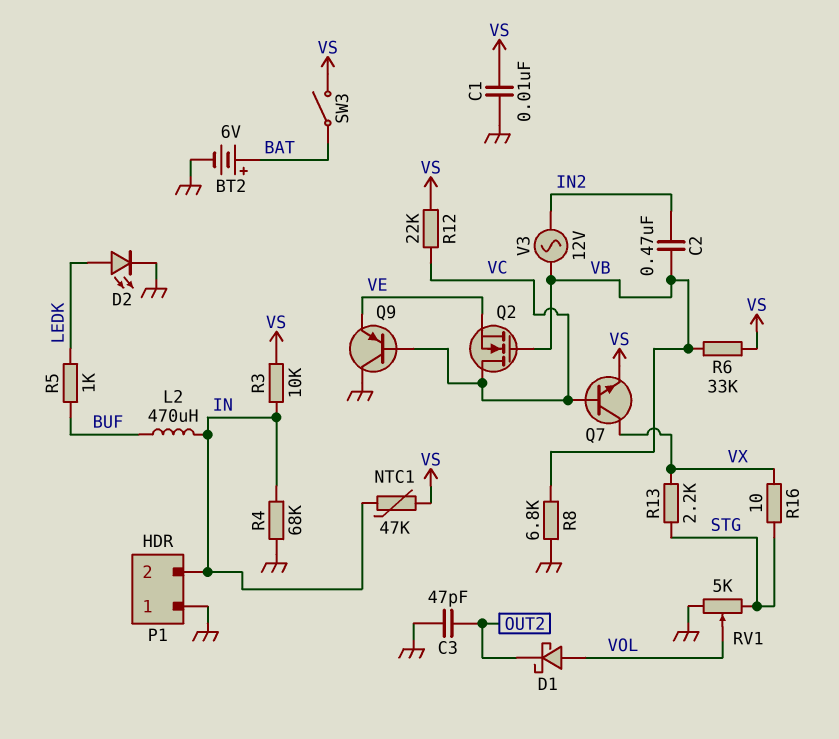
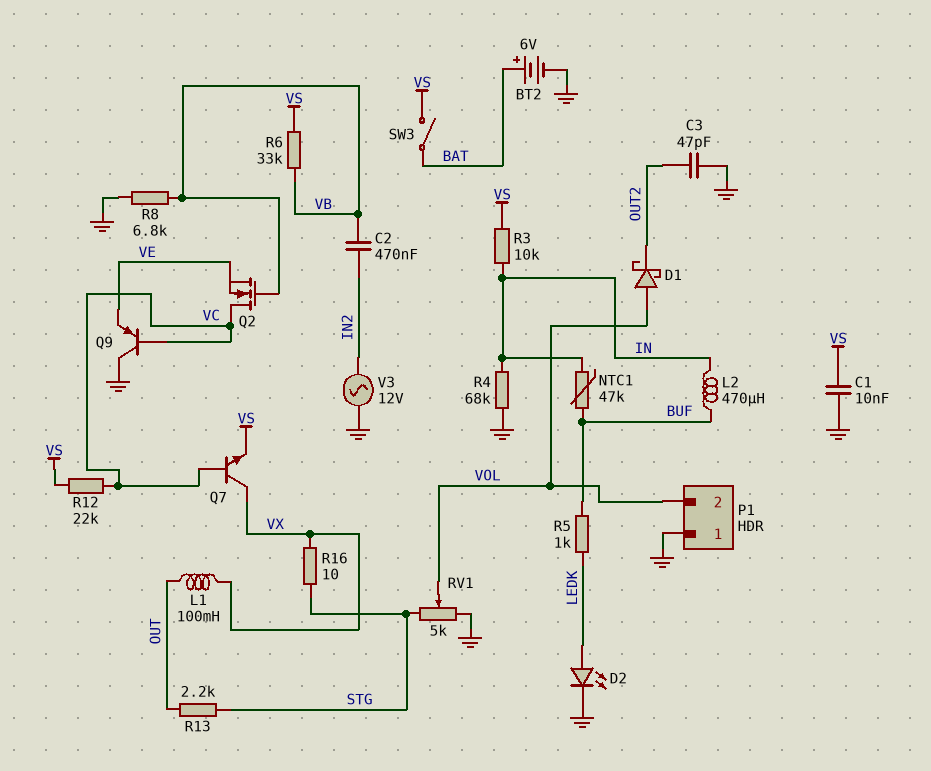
L1: none -> 100mH (OUT, VX)
NTC1: 47k (IN, VS) -> 47k (BUF, IN)
P1 pin 2: IN -> VOL
R13: 2.2k (STG, VX) -> 2.2k (OUT, STG)
V3: AC 12V (IN2, VB) -> AC 12V (GND, IN2)

